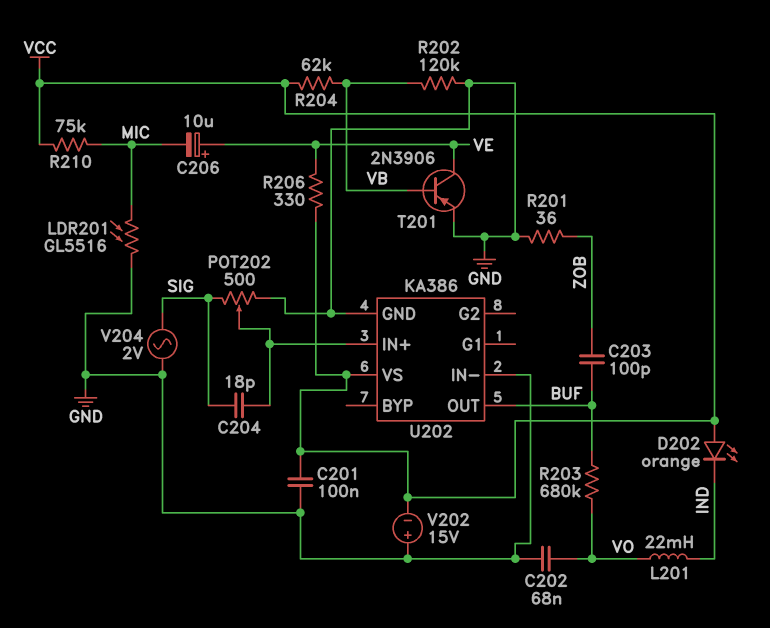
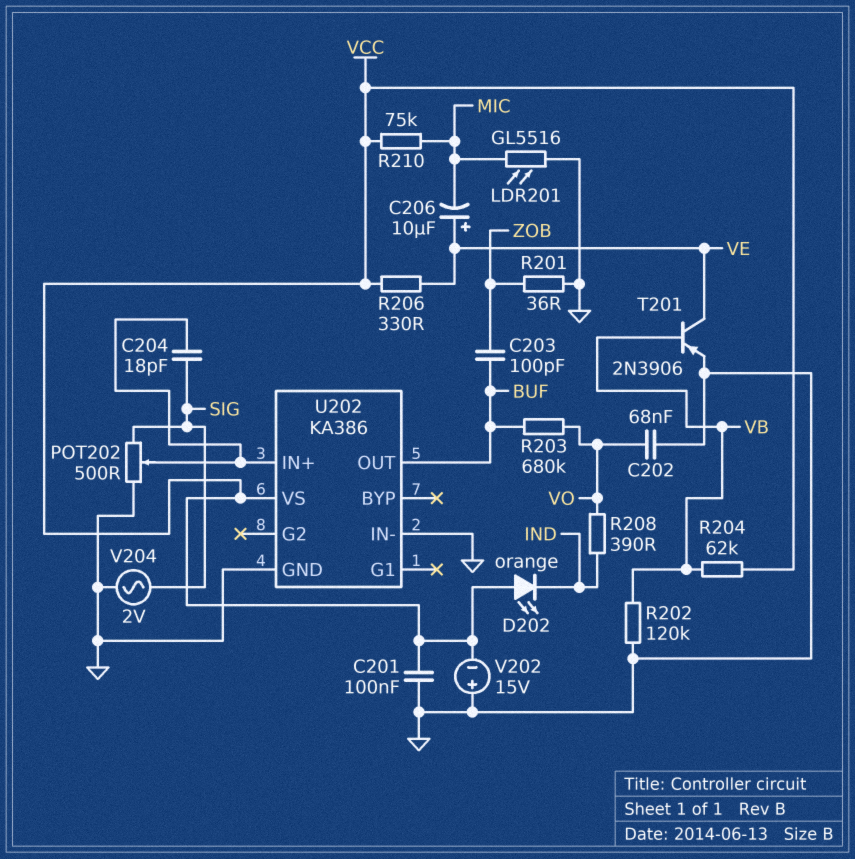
L201: 22mH (IND, VO) -> none
R208: none -> 390 (IND, VO)

